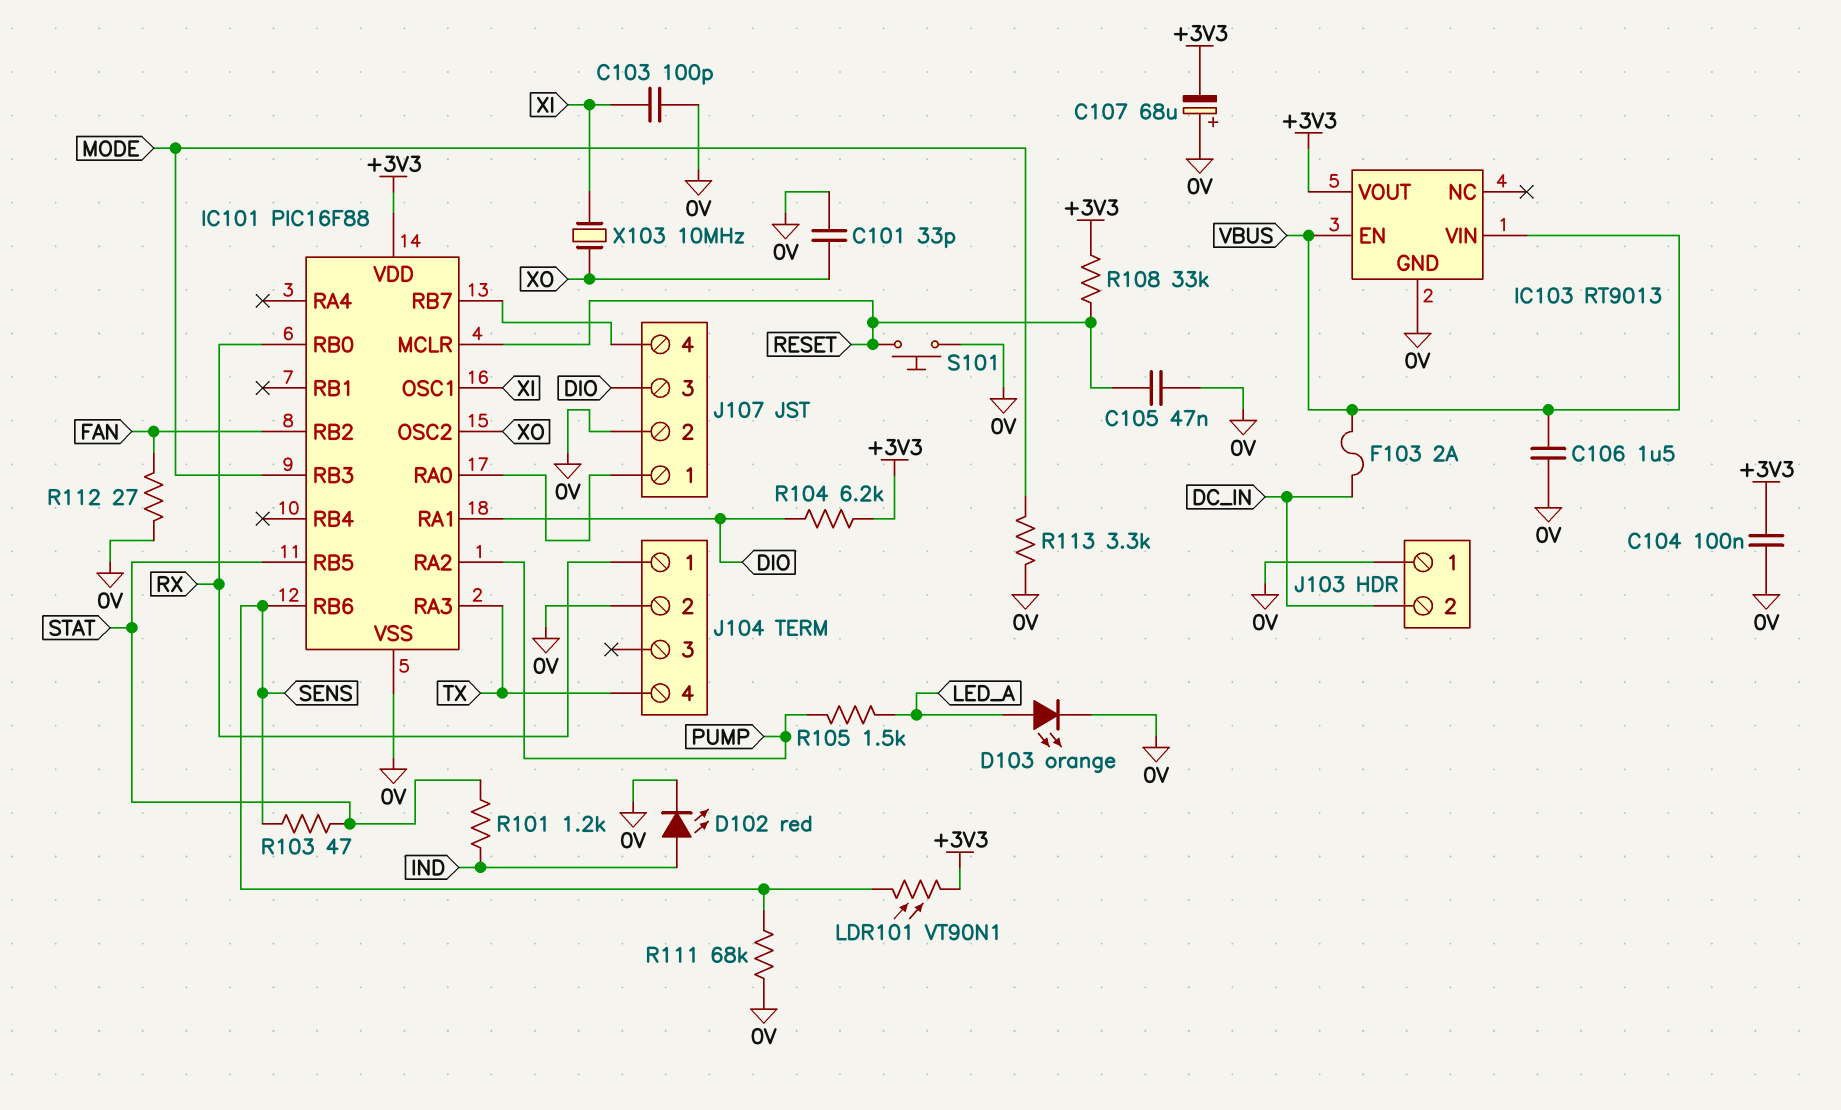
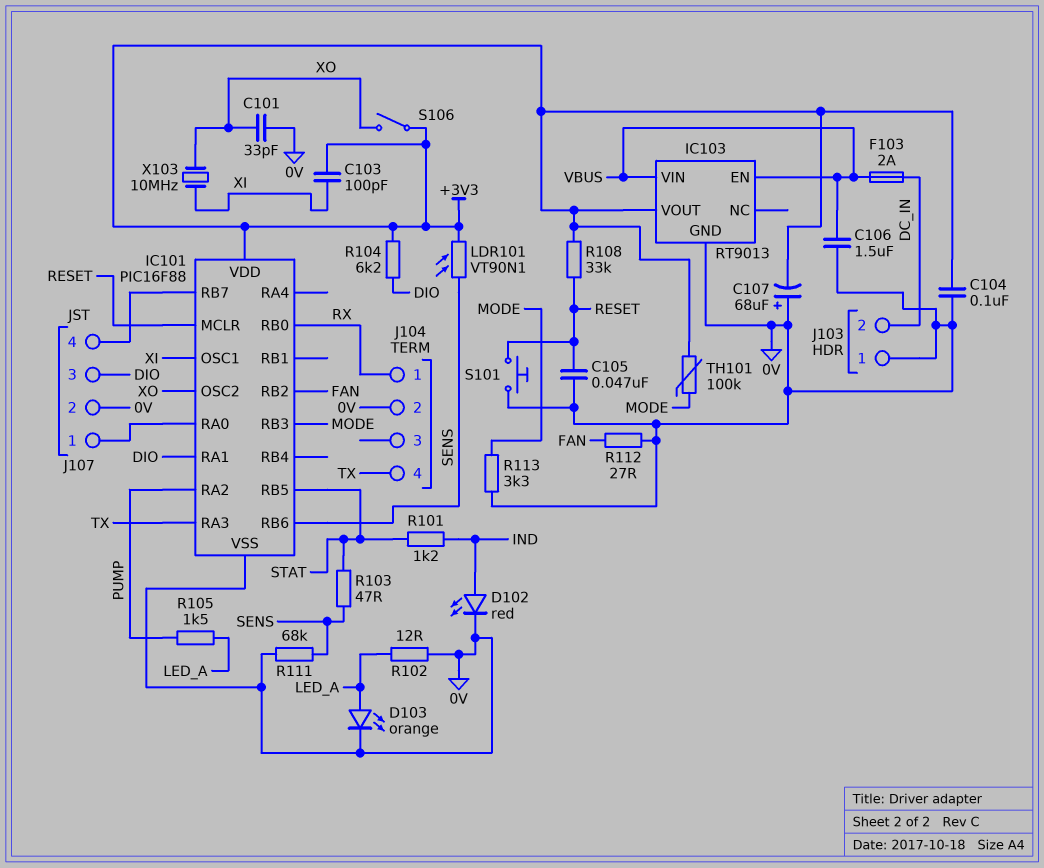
C103: 100pF (0V, XI) -> 100pF (+3V3, XI)
R102: none -> 12 (0V, LED_A)
S106: none -> switch (+3V3, XO)
TH101: none -> 100k (+3V3, MODE)

